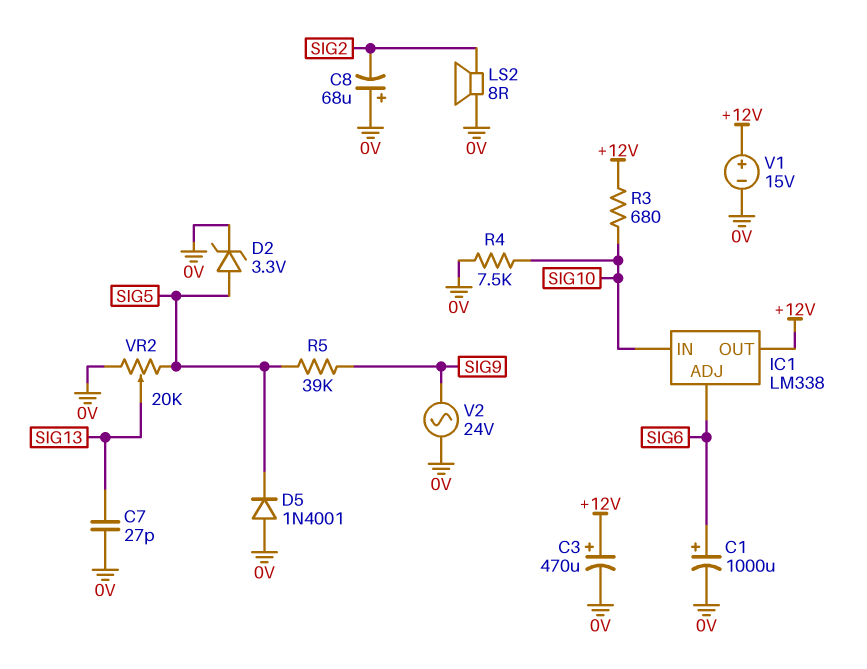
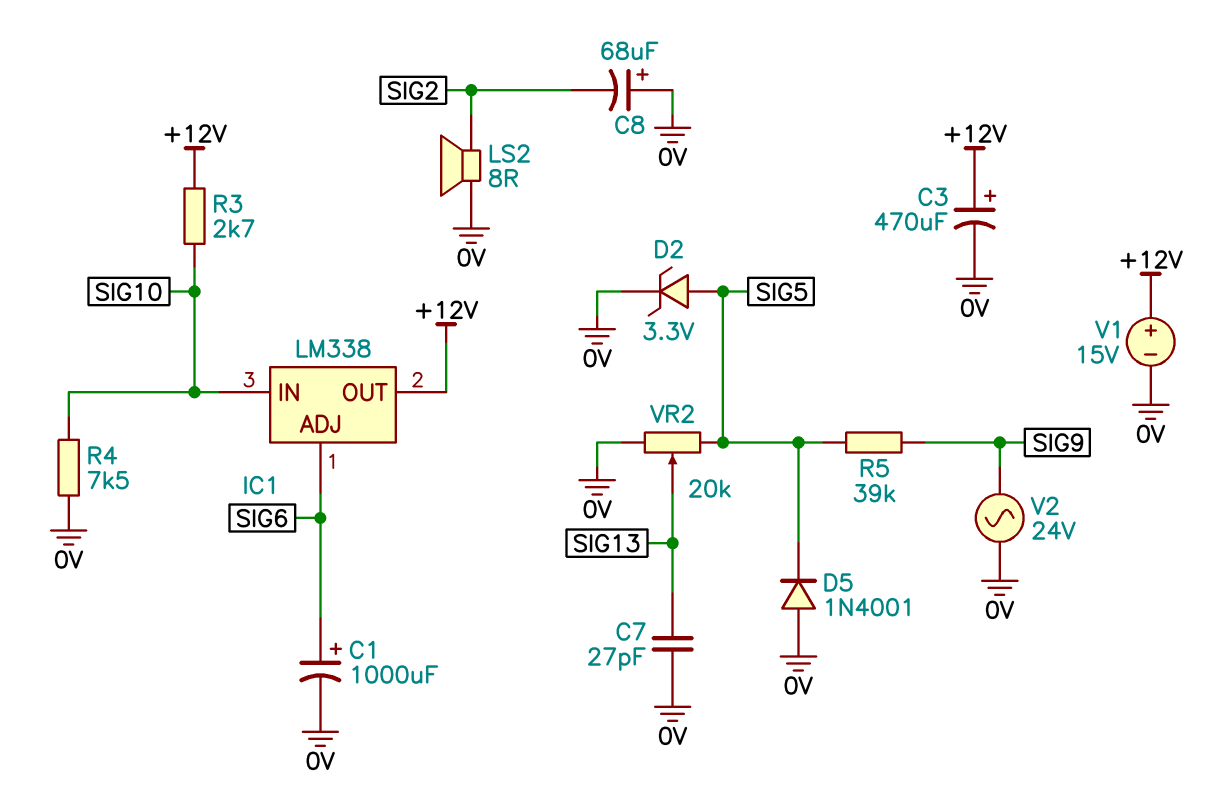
R3: 680 (+12V, SIG10) -> 2.7k (+12V, SIG10)

